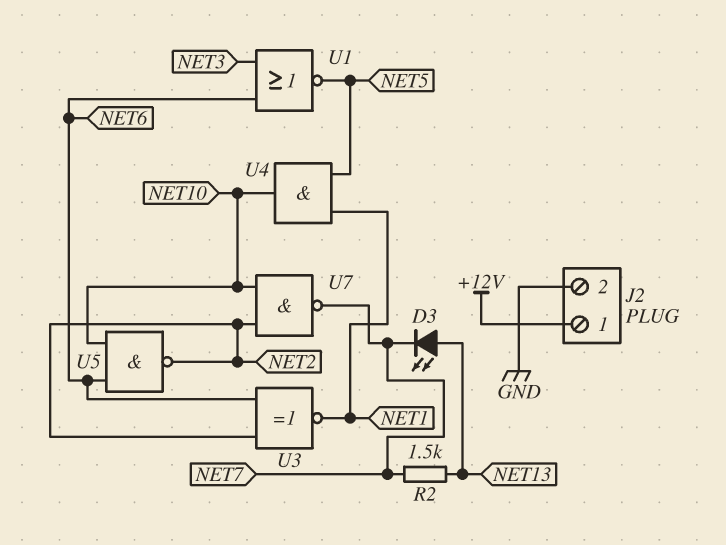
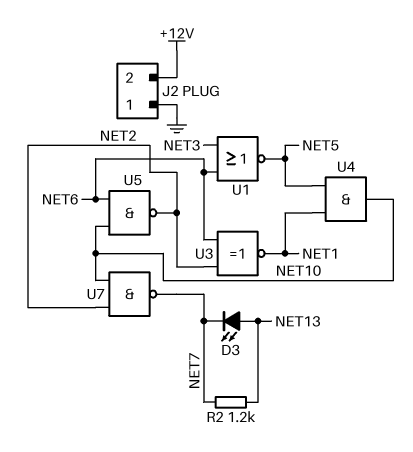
J2 pin 1: +12V -> GND
J2 pin 2: GND -> +12V
R2: 1.5k (NET7, NET13) -> 1.2k (NET7, NET13)

